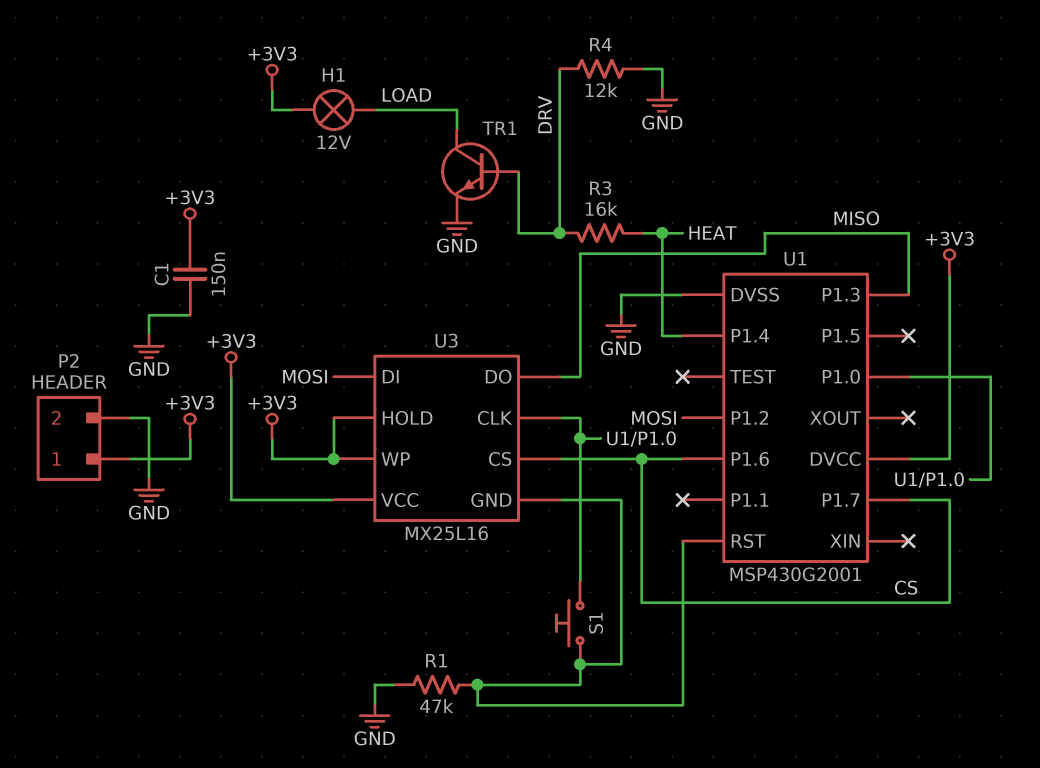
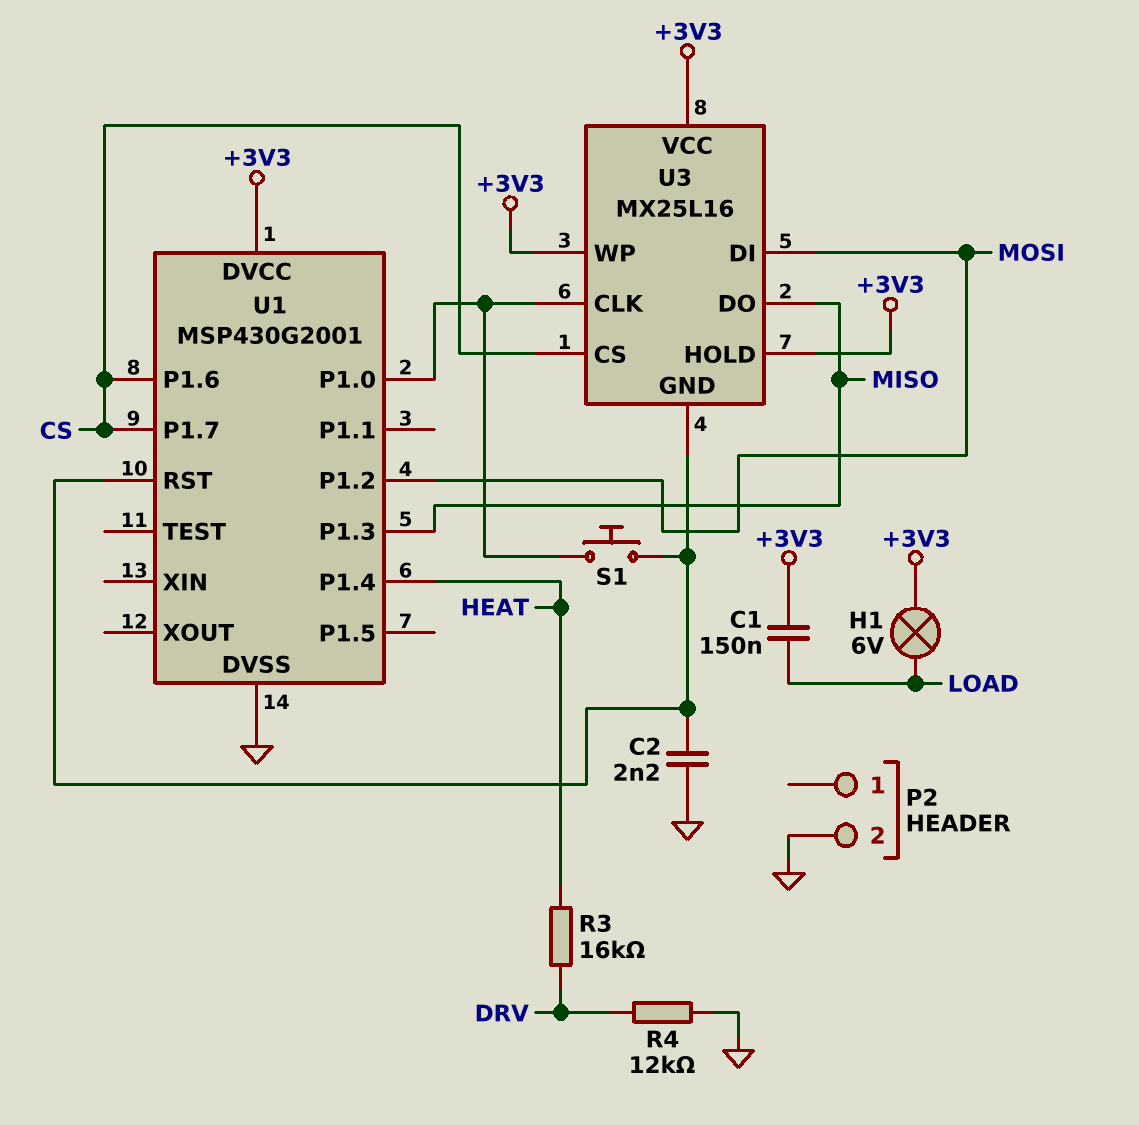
C1: 150nF (+3V3, GND) -> 150nF (+3V3, LOAD)
C2: none -> 2.2nF (GND, U1/RST)
H1: lamp 12V (+3V3, LOAD) -> lamp 6V (+3V3, LOAD)
P2 pin 1: +3V3 -> none
R1: 47k (GND, U1/RST) -> none
TR1: NPN (B DRV, C LOAD, E GND) -> none

